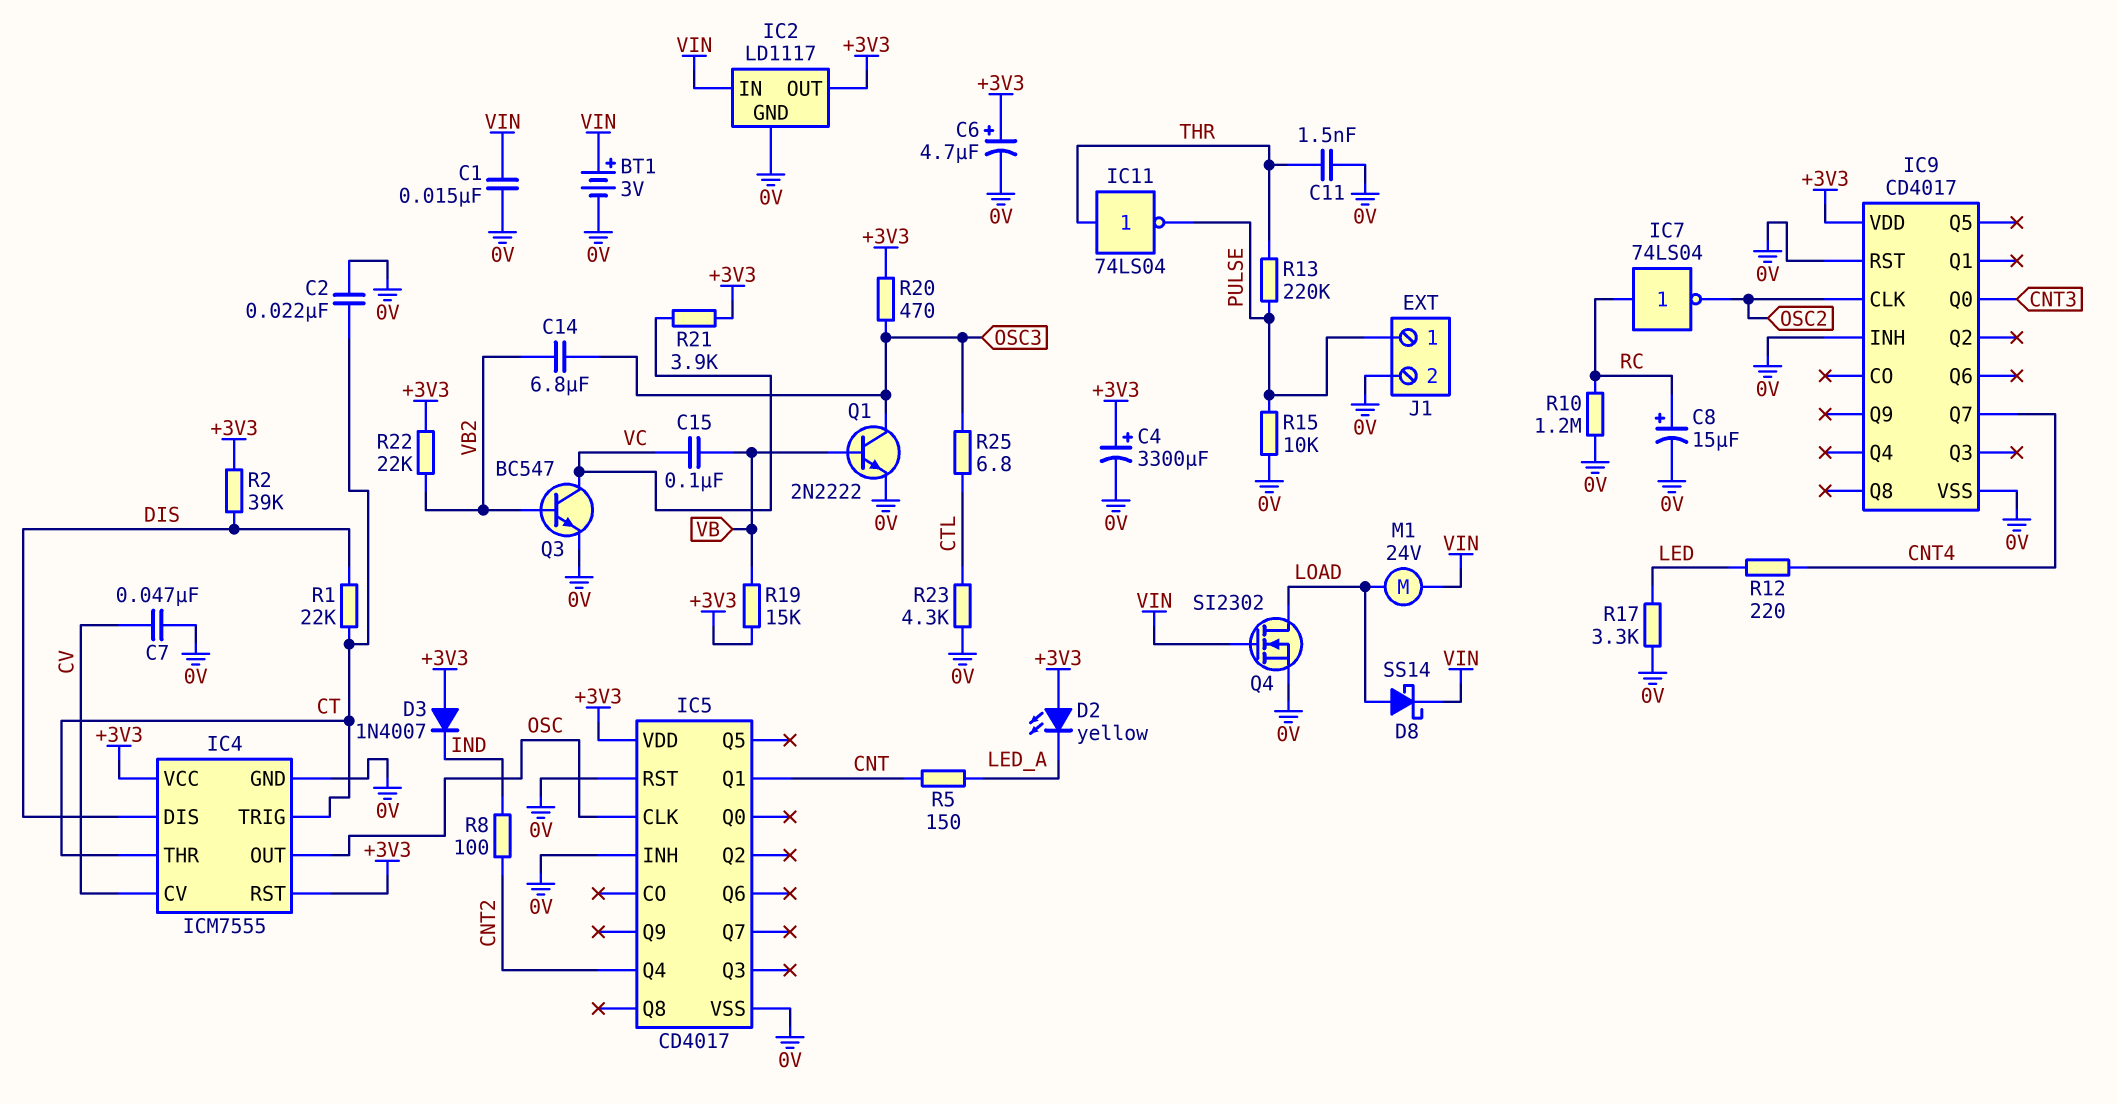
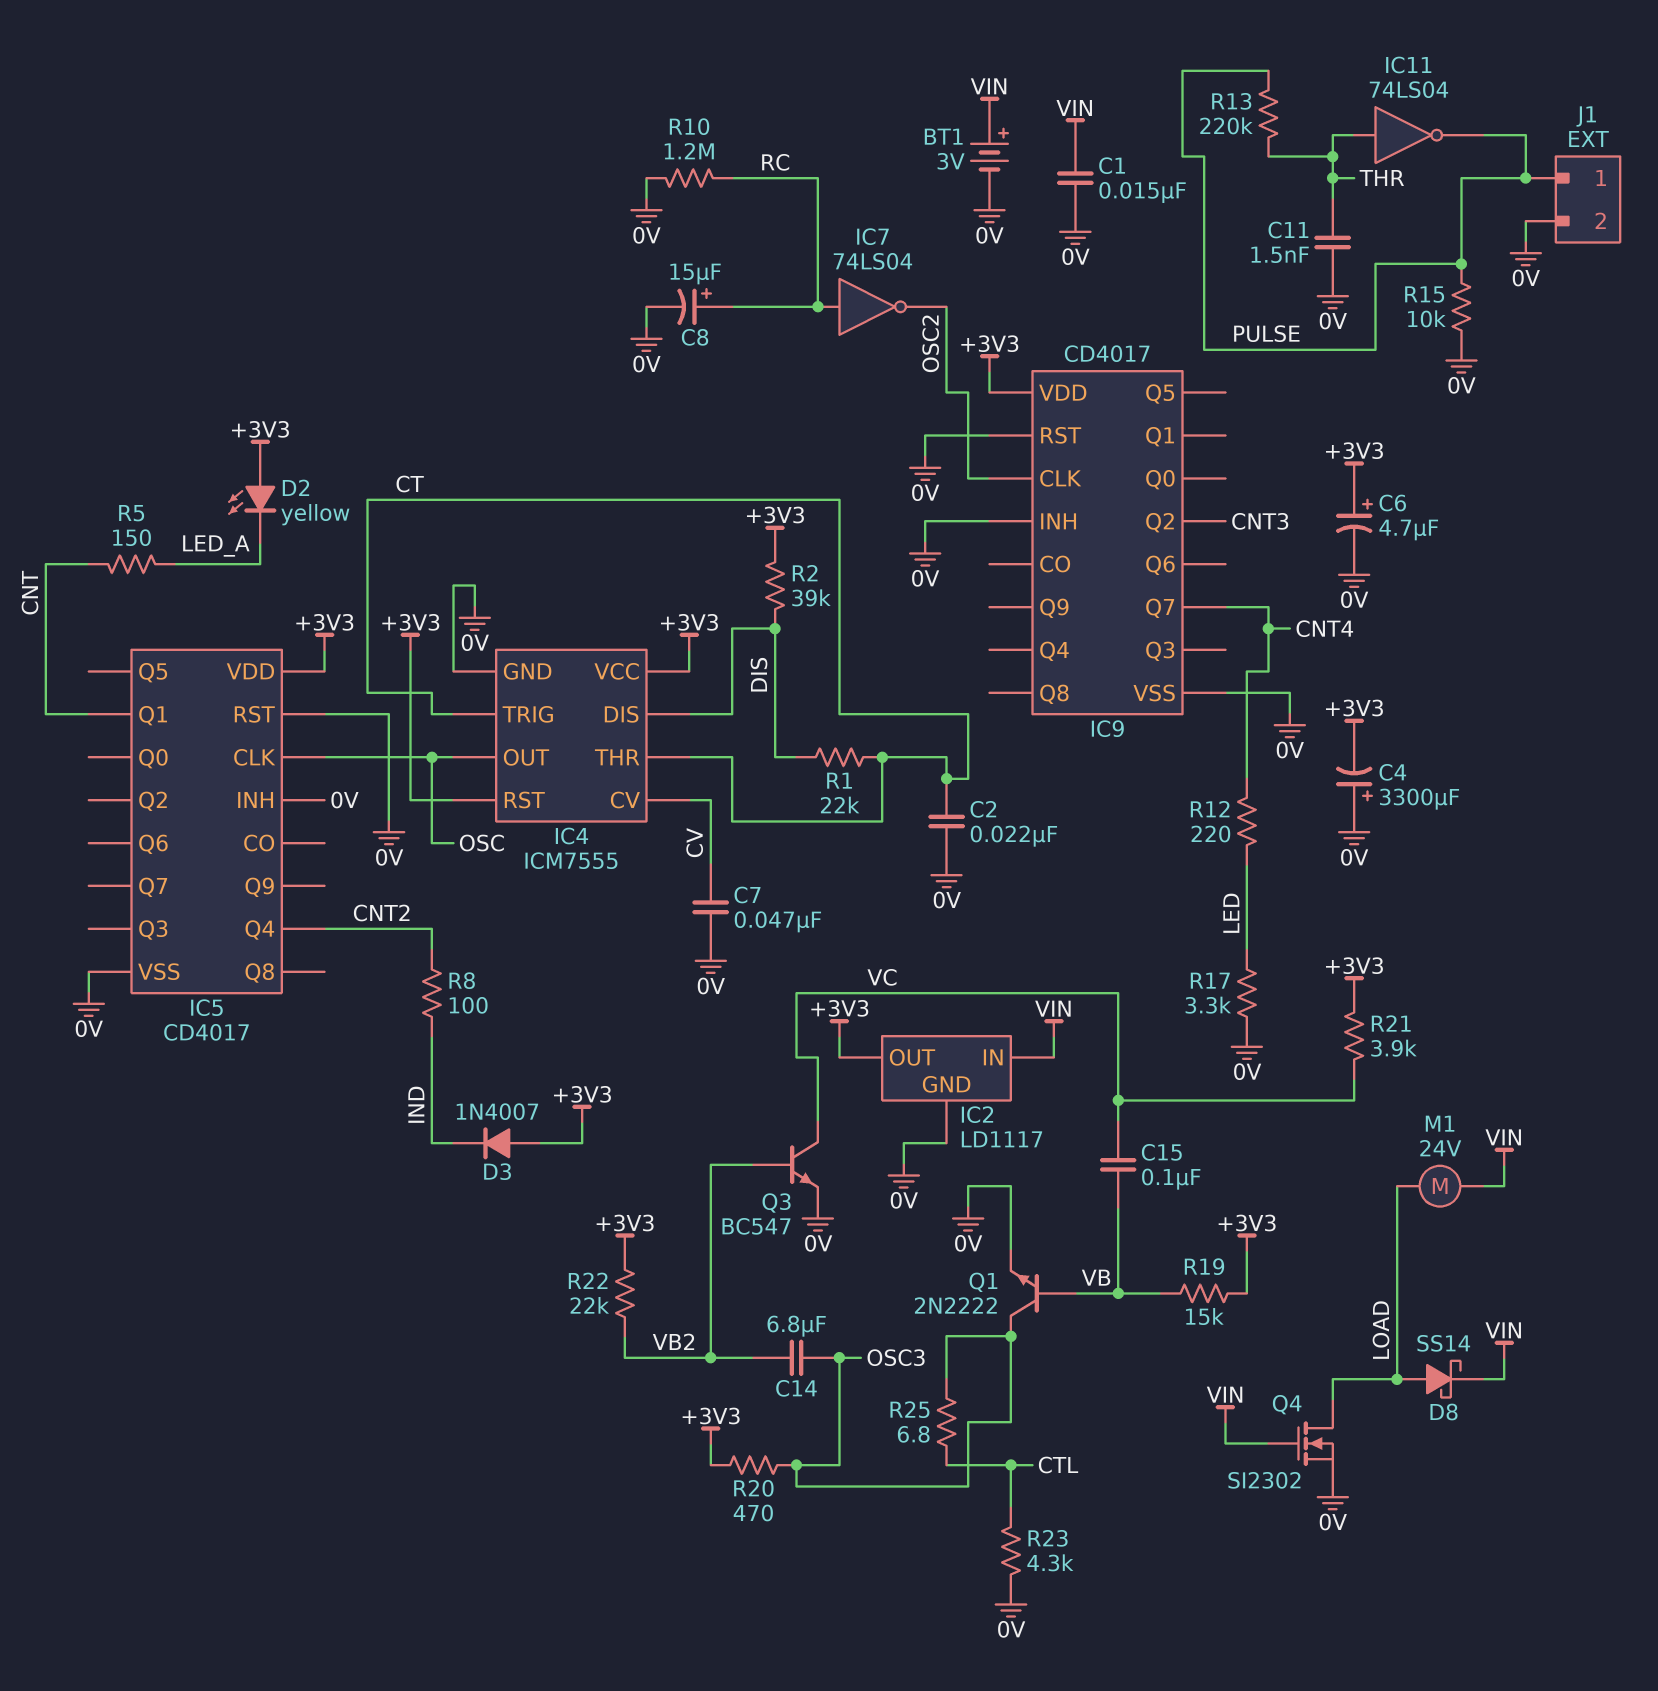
C4: 3300uF (plus +3V3, minus 0V) -> 3300uF (plus 0V, minus +3V3)
IC9 pin Q0: CNT3 -> none
IC9 pin Q2: none -> CNT3

